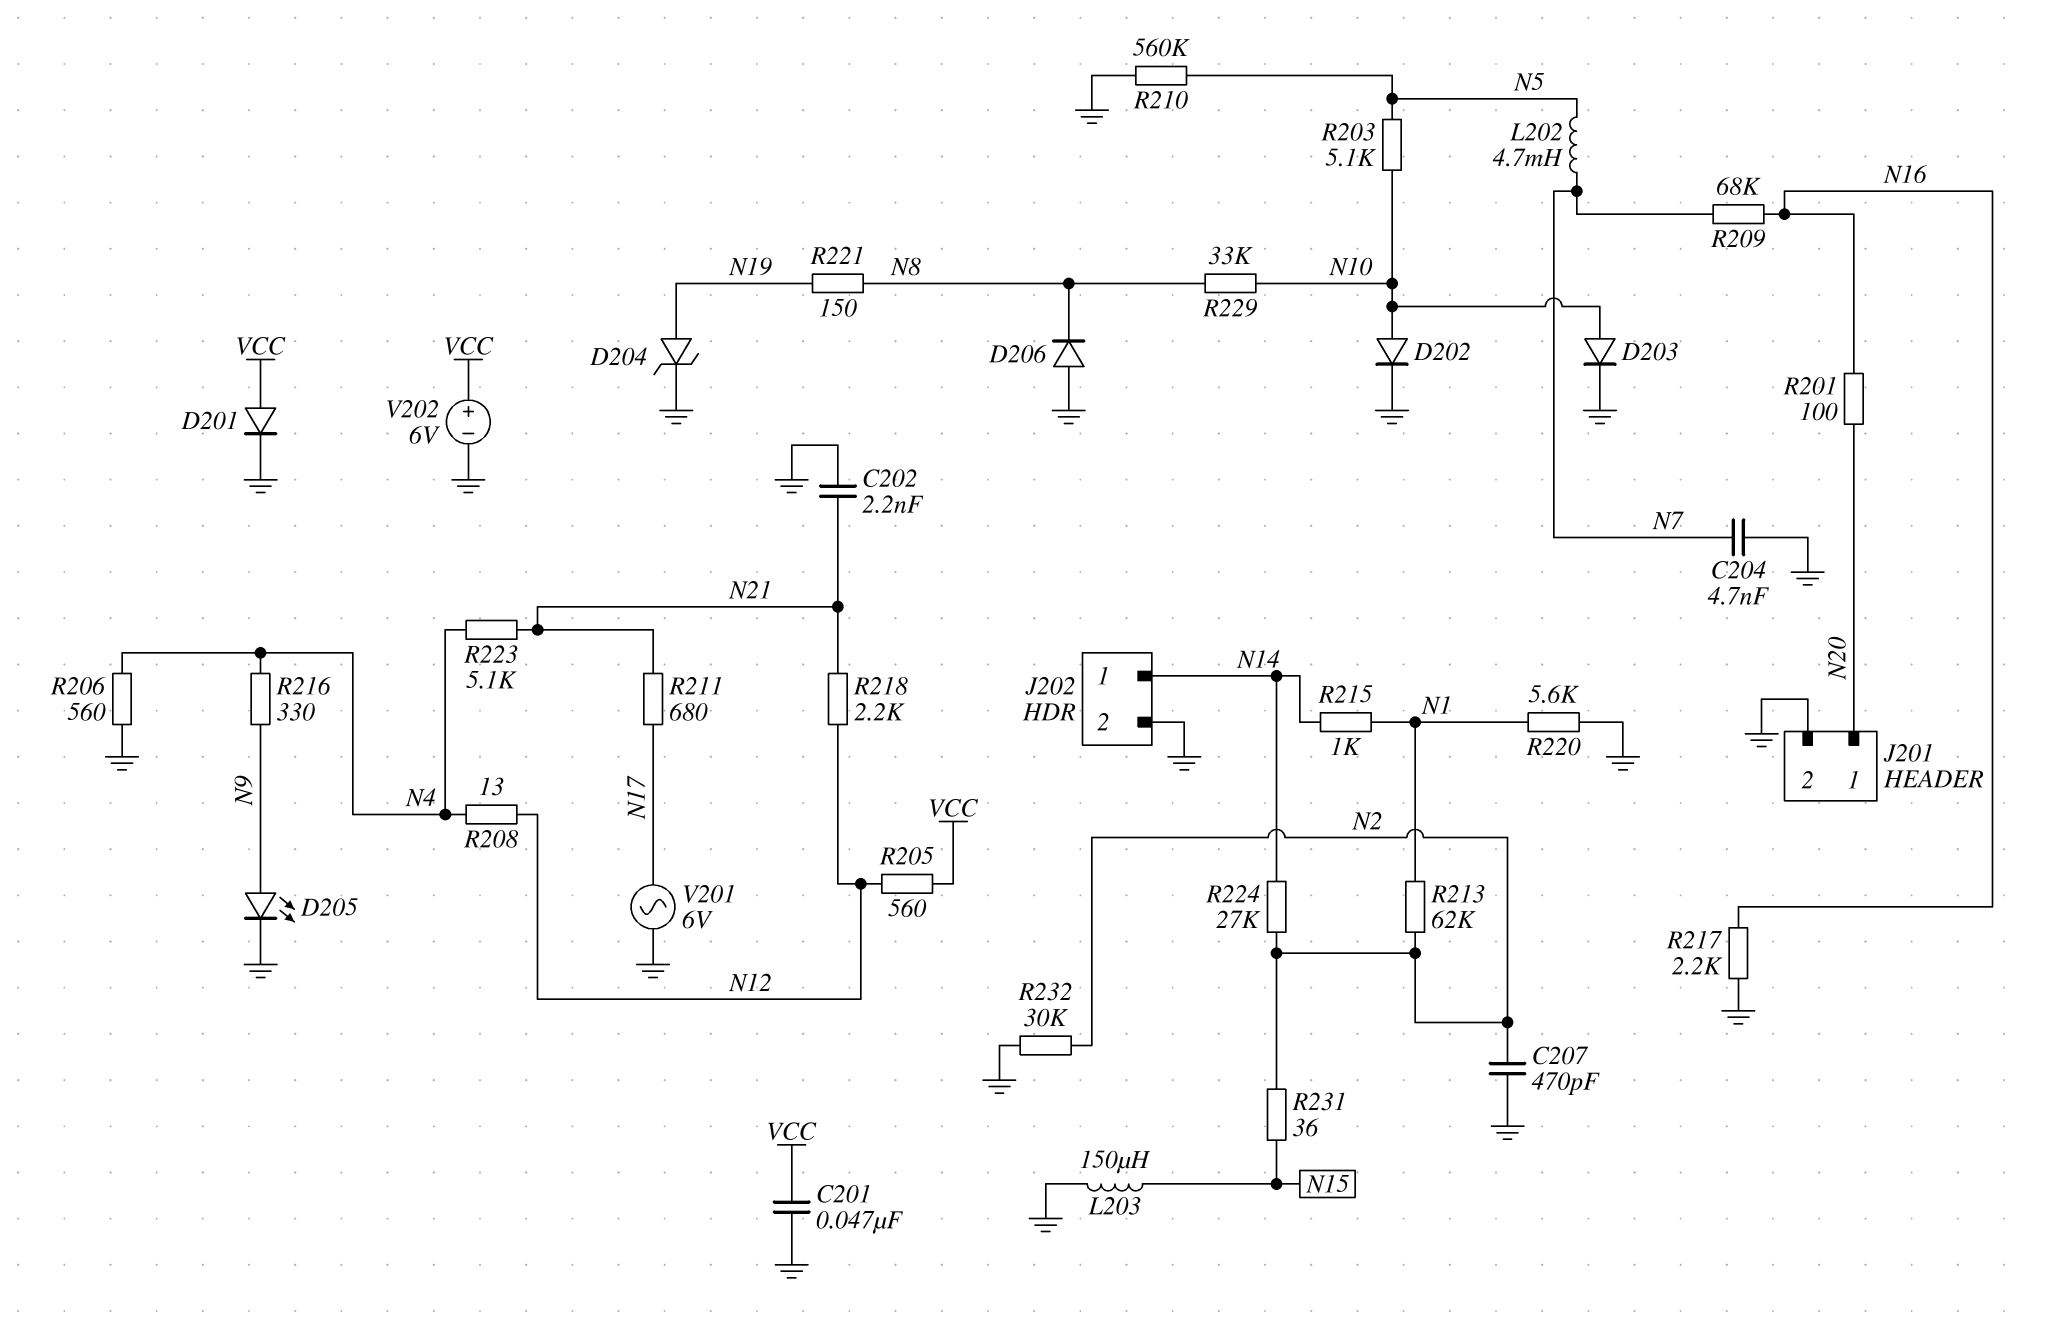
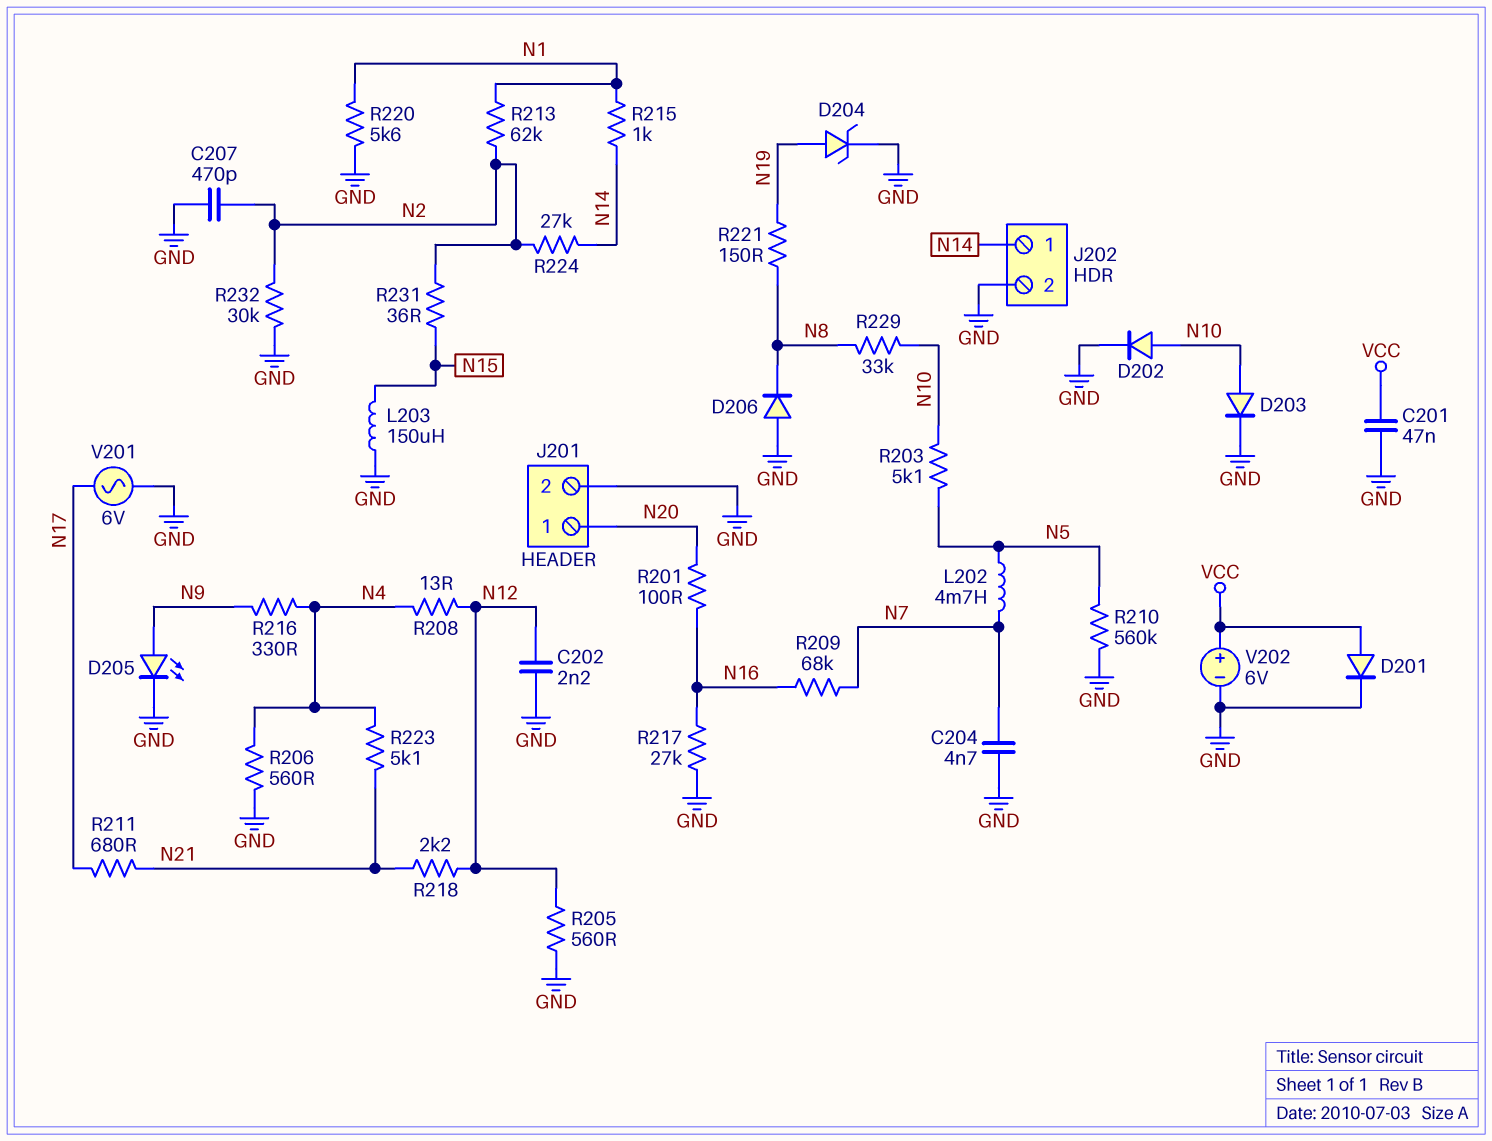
C202: 2.2nF (GND, N21) -> 2.2nF (GND, N12)
R205: 560 (N12, VCC) -> 560 (GND, N12)
R217: 2.2k (GND, N16) -> 27k (GND, N16)

